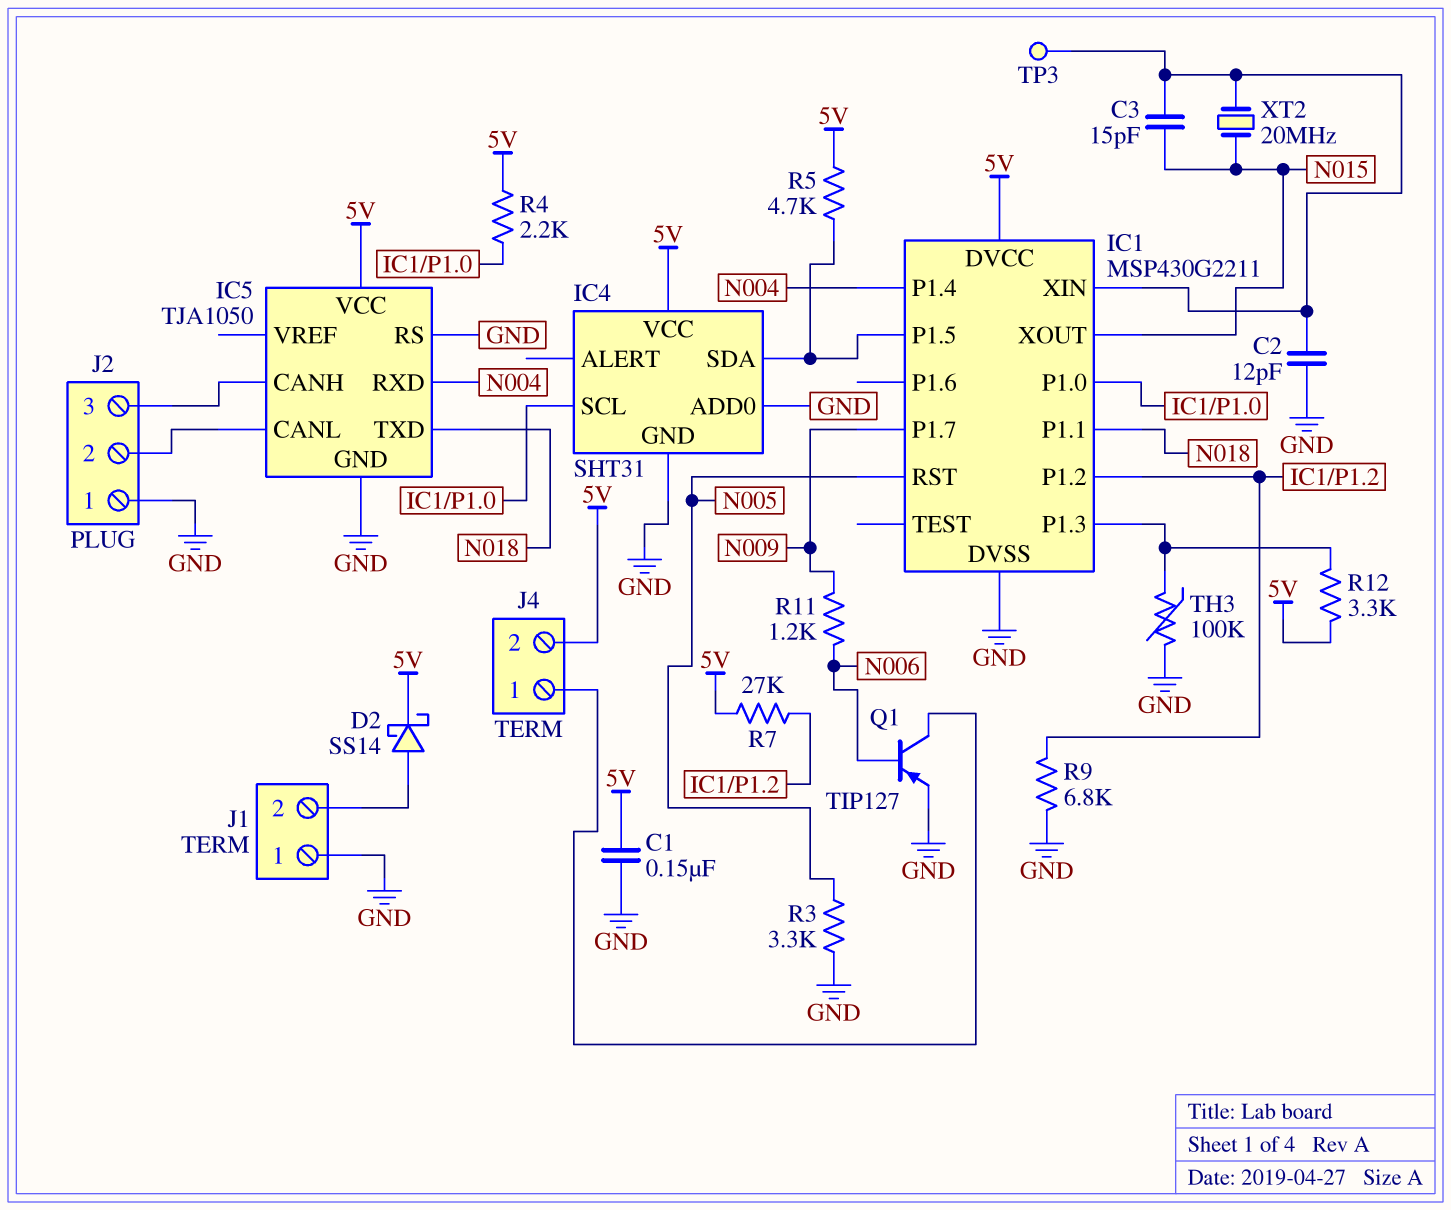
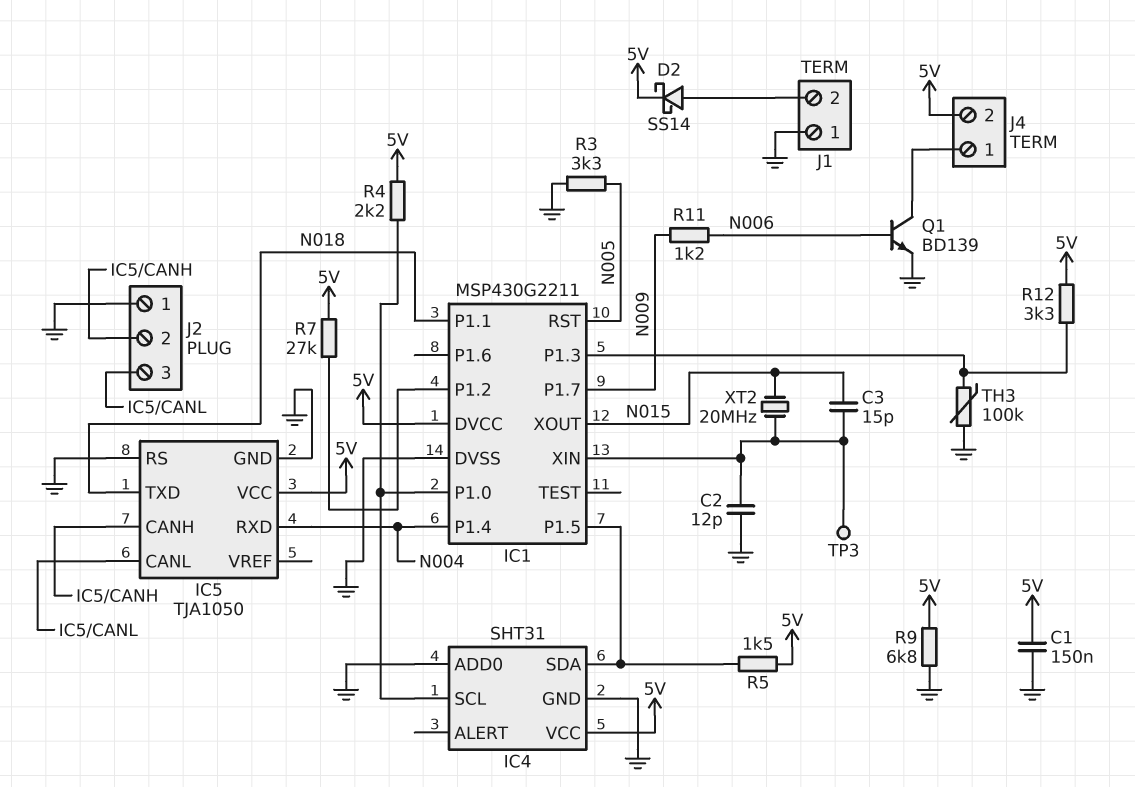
J2 pin 2: IC5/CANL -> IC5/CANH
J2 pin 3: IC5/CANH -> IC5/CANL
Q1: PNP TIP127 (B N006, C J4/1, E GND) -> NPN BD139 (B N006, C J4/1, E GND)
R5: 4.7k (5V, IC1/P1.5) -> 1.5k (5V, IC1/P1.5)
R9: 6.8k (GND, IC1/P1.2) -> 6.8k (5V, GND)

